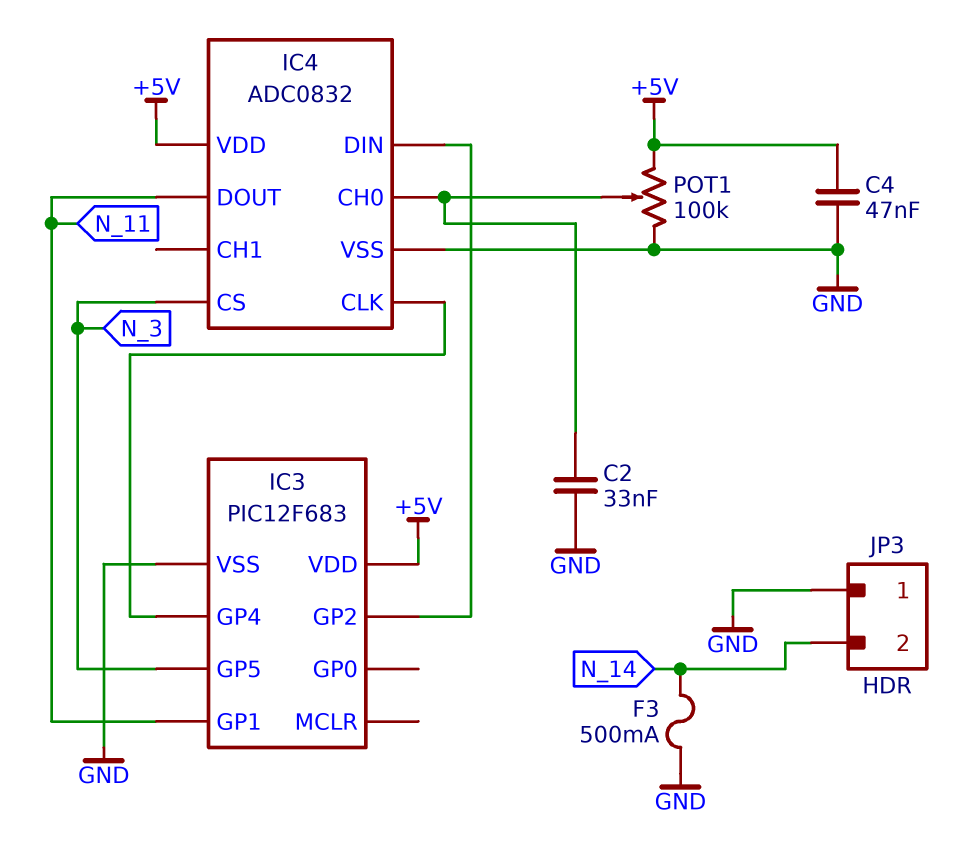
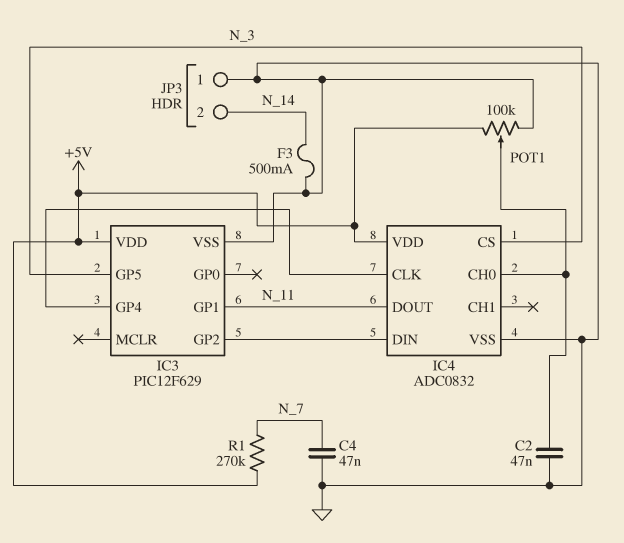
C2: 33nF (GND, IC4/CH0) -> 47nF (GND, IC4/CH0)
C4: 47nF (+5V, GND) -> 47nF (GND, N_7)
IC3: PIC12F683 -> PIC12F629
R1: none -> 270k (+5V, N_7)

